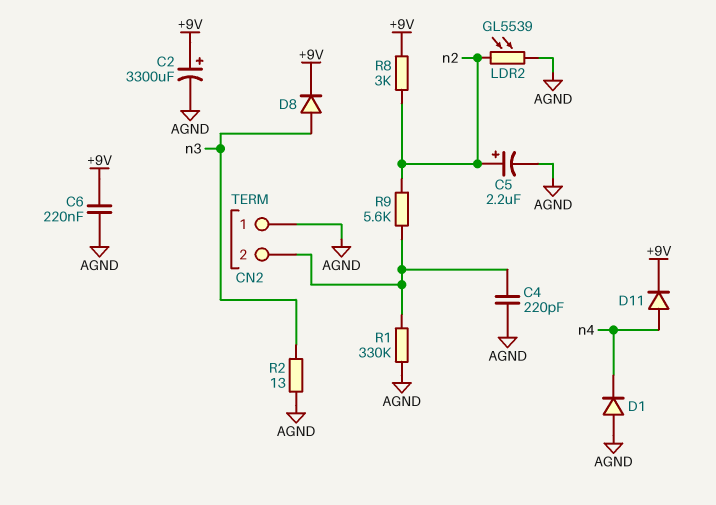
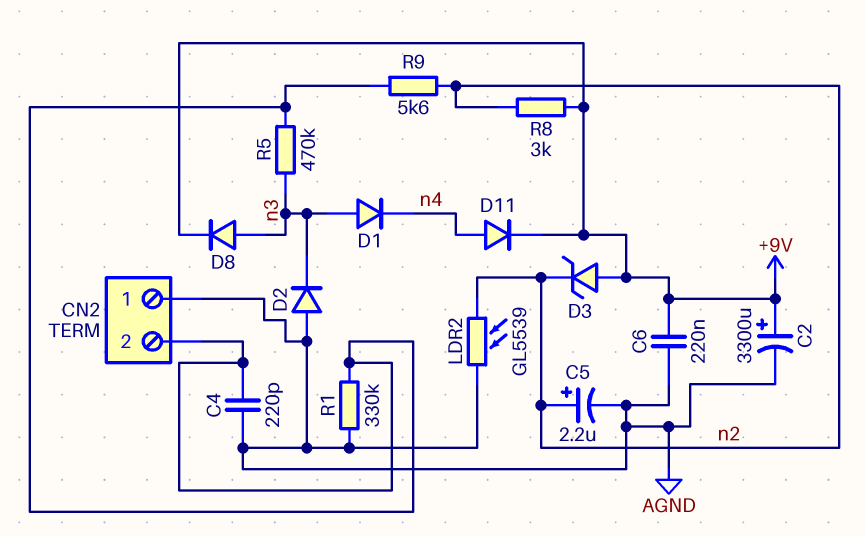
D1: diode (A AGND, K n4) -> diode (A n3, K n4)
D2: none -> diode (A AGND, K n3)
D3: none -> zener (A +9V, K n2)
R2: 13 (AGND, n3) -> none
R5: none -> 470k (CN2/2, n3)

